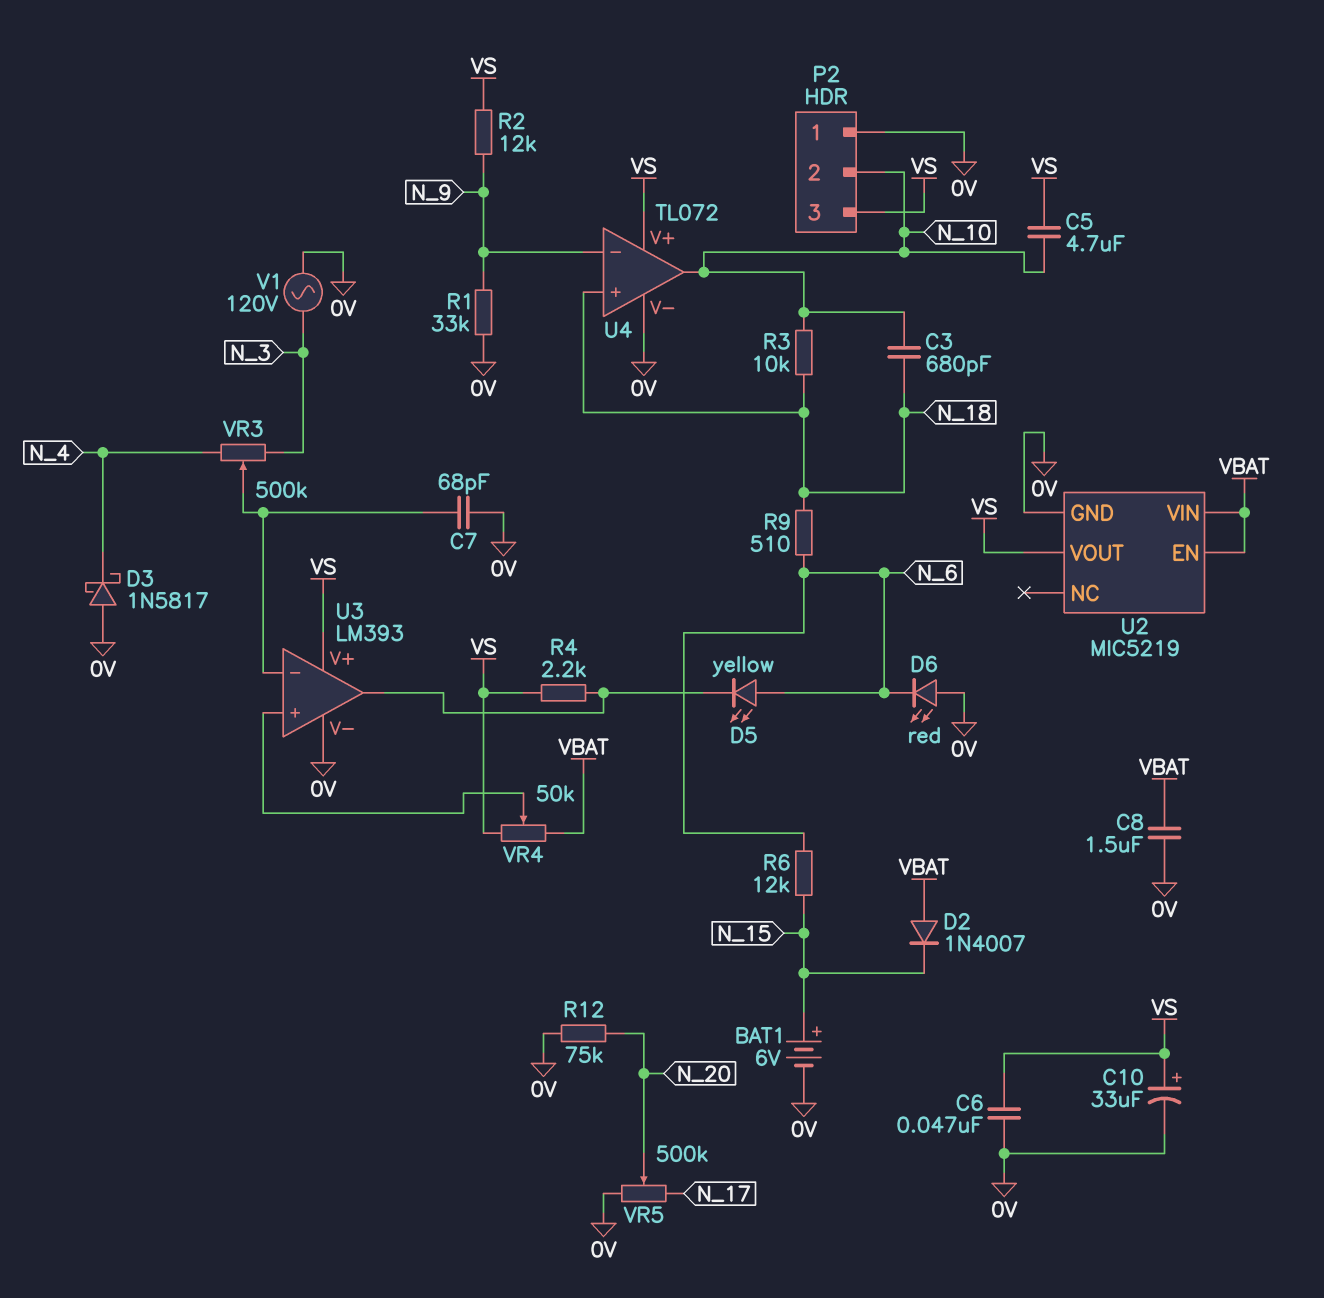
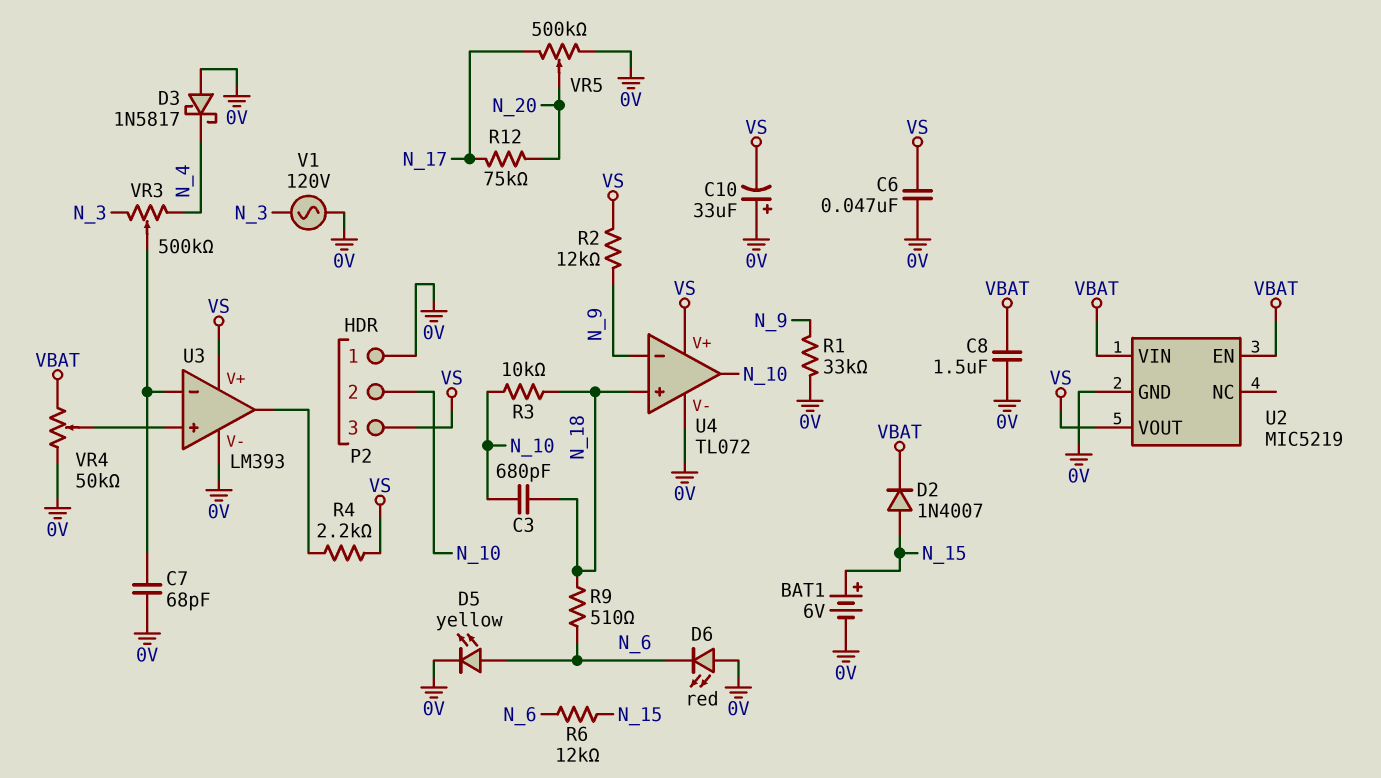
C5: 4.7uF (N_10, VS) -> none
C10: 33uF (plus VS, minus 0V) -> 33uF (plus 0V, minus VS)
D2: diode 1N4007 (A VBAT, K N_15) -> diode 1N4007 (A N_15, K VBAT)
D5: LED yellow (A N_6, K U3/out) -> LED yellow (A N_6, K 0V)
R12: 75k (0V, N_20) -> 75k (N_17, N_20)
VR4: 50k (VBAT, VS, wiper U3/in+) -> 50k (0V, VBAT, wiper U3/in+)

